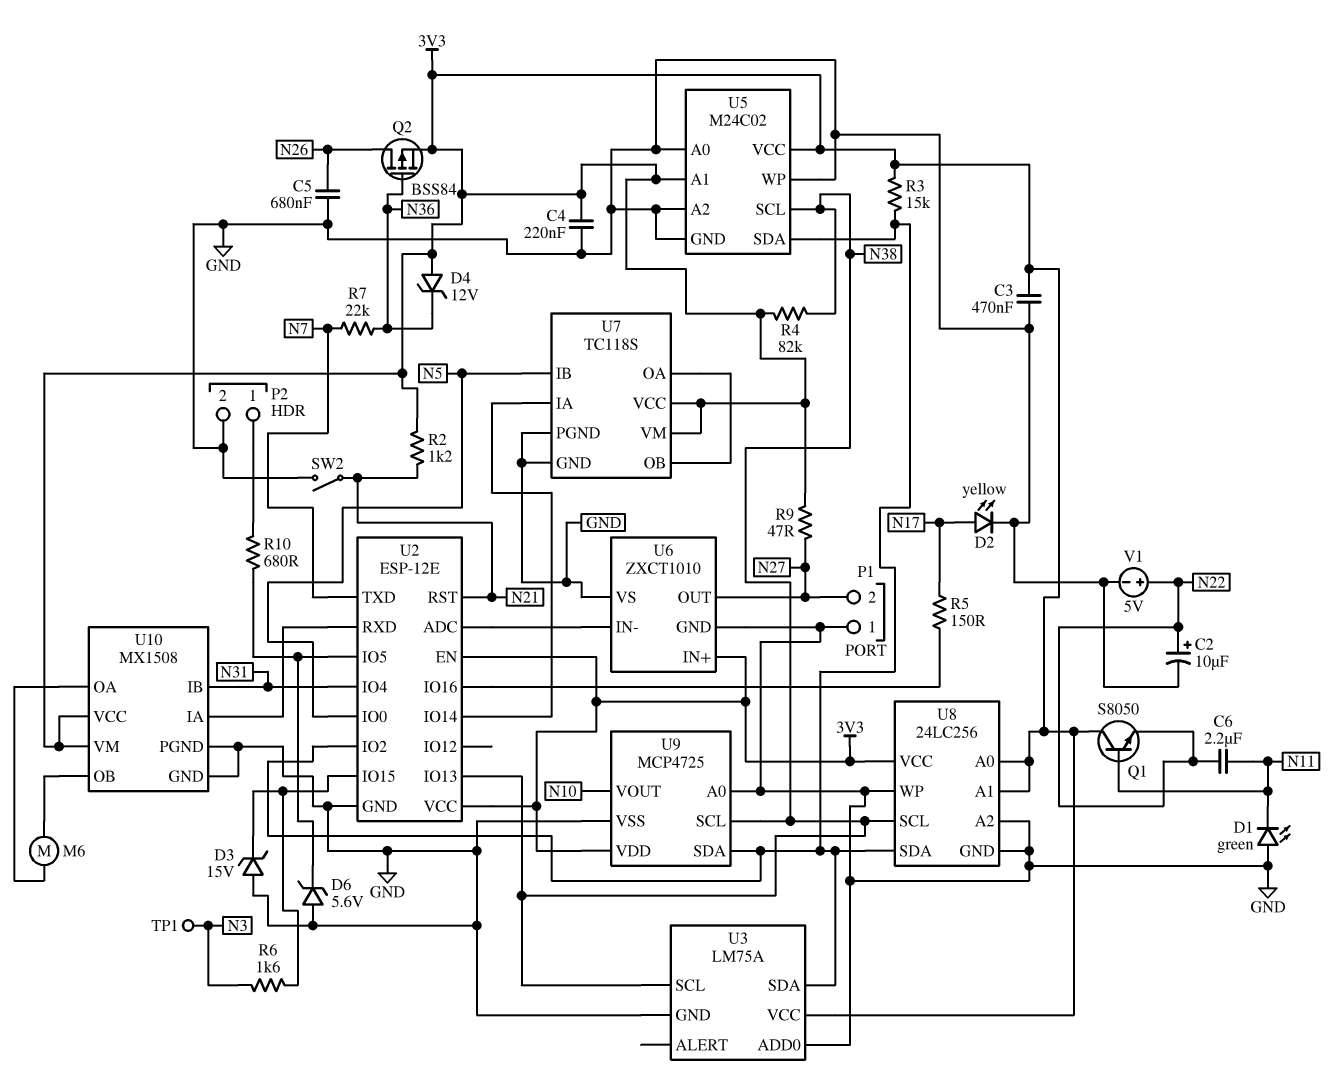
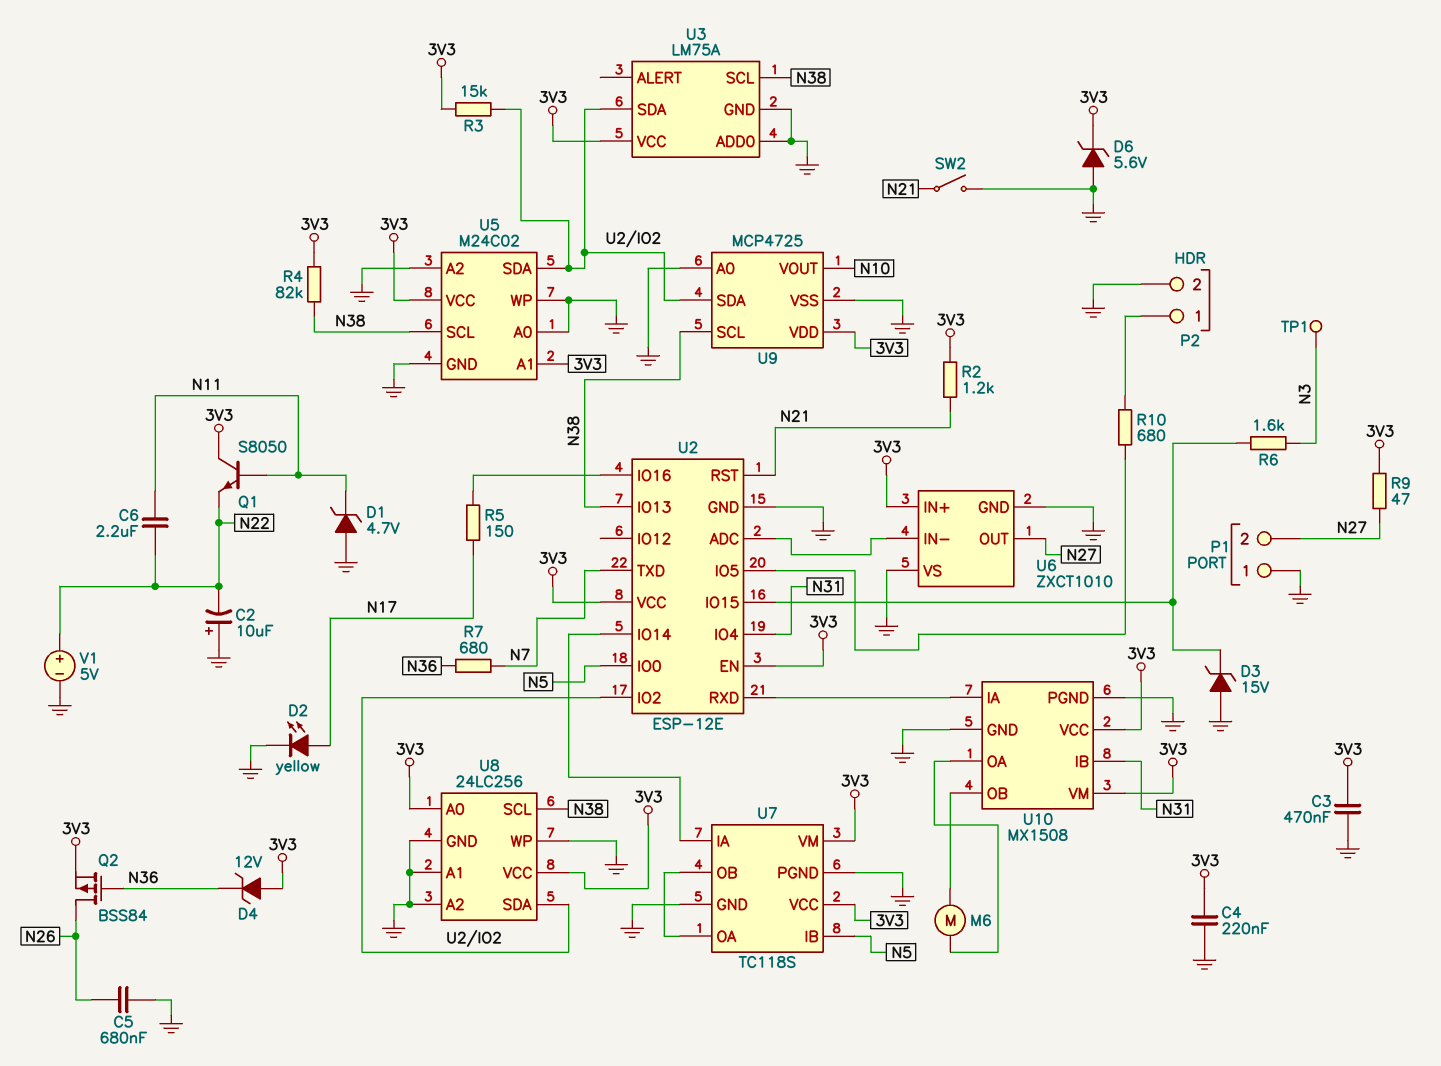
C2: 10uF (plus N22, minus GND) -> 10uF (plus GND, minus N22)
D1: LED green (A GND, K N11) -> zener 4.7V (A GND, K N11)
D6: zener 5.6V (A GND, K U2/IO5) -> zener 5.6V (A GND, K 3V3)
R7: 22k (N7, N36) -> 680 (N7, N36)
U8 pin A1: 3V3 -> GND

